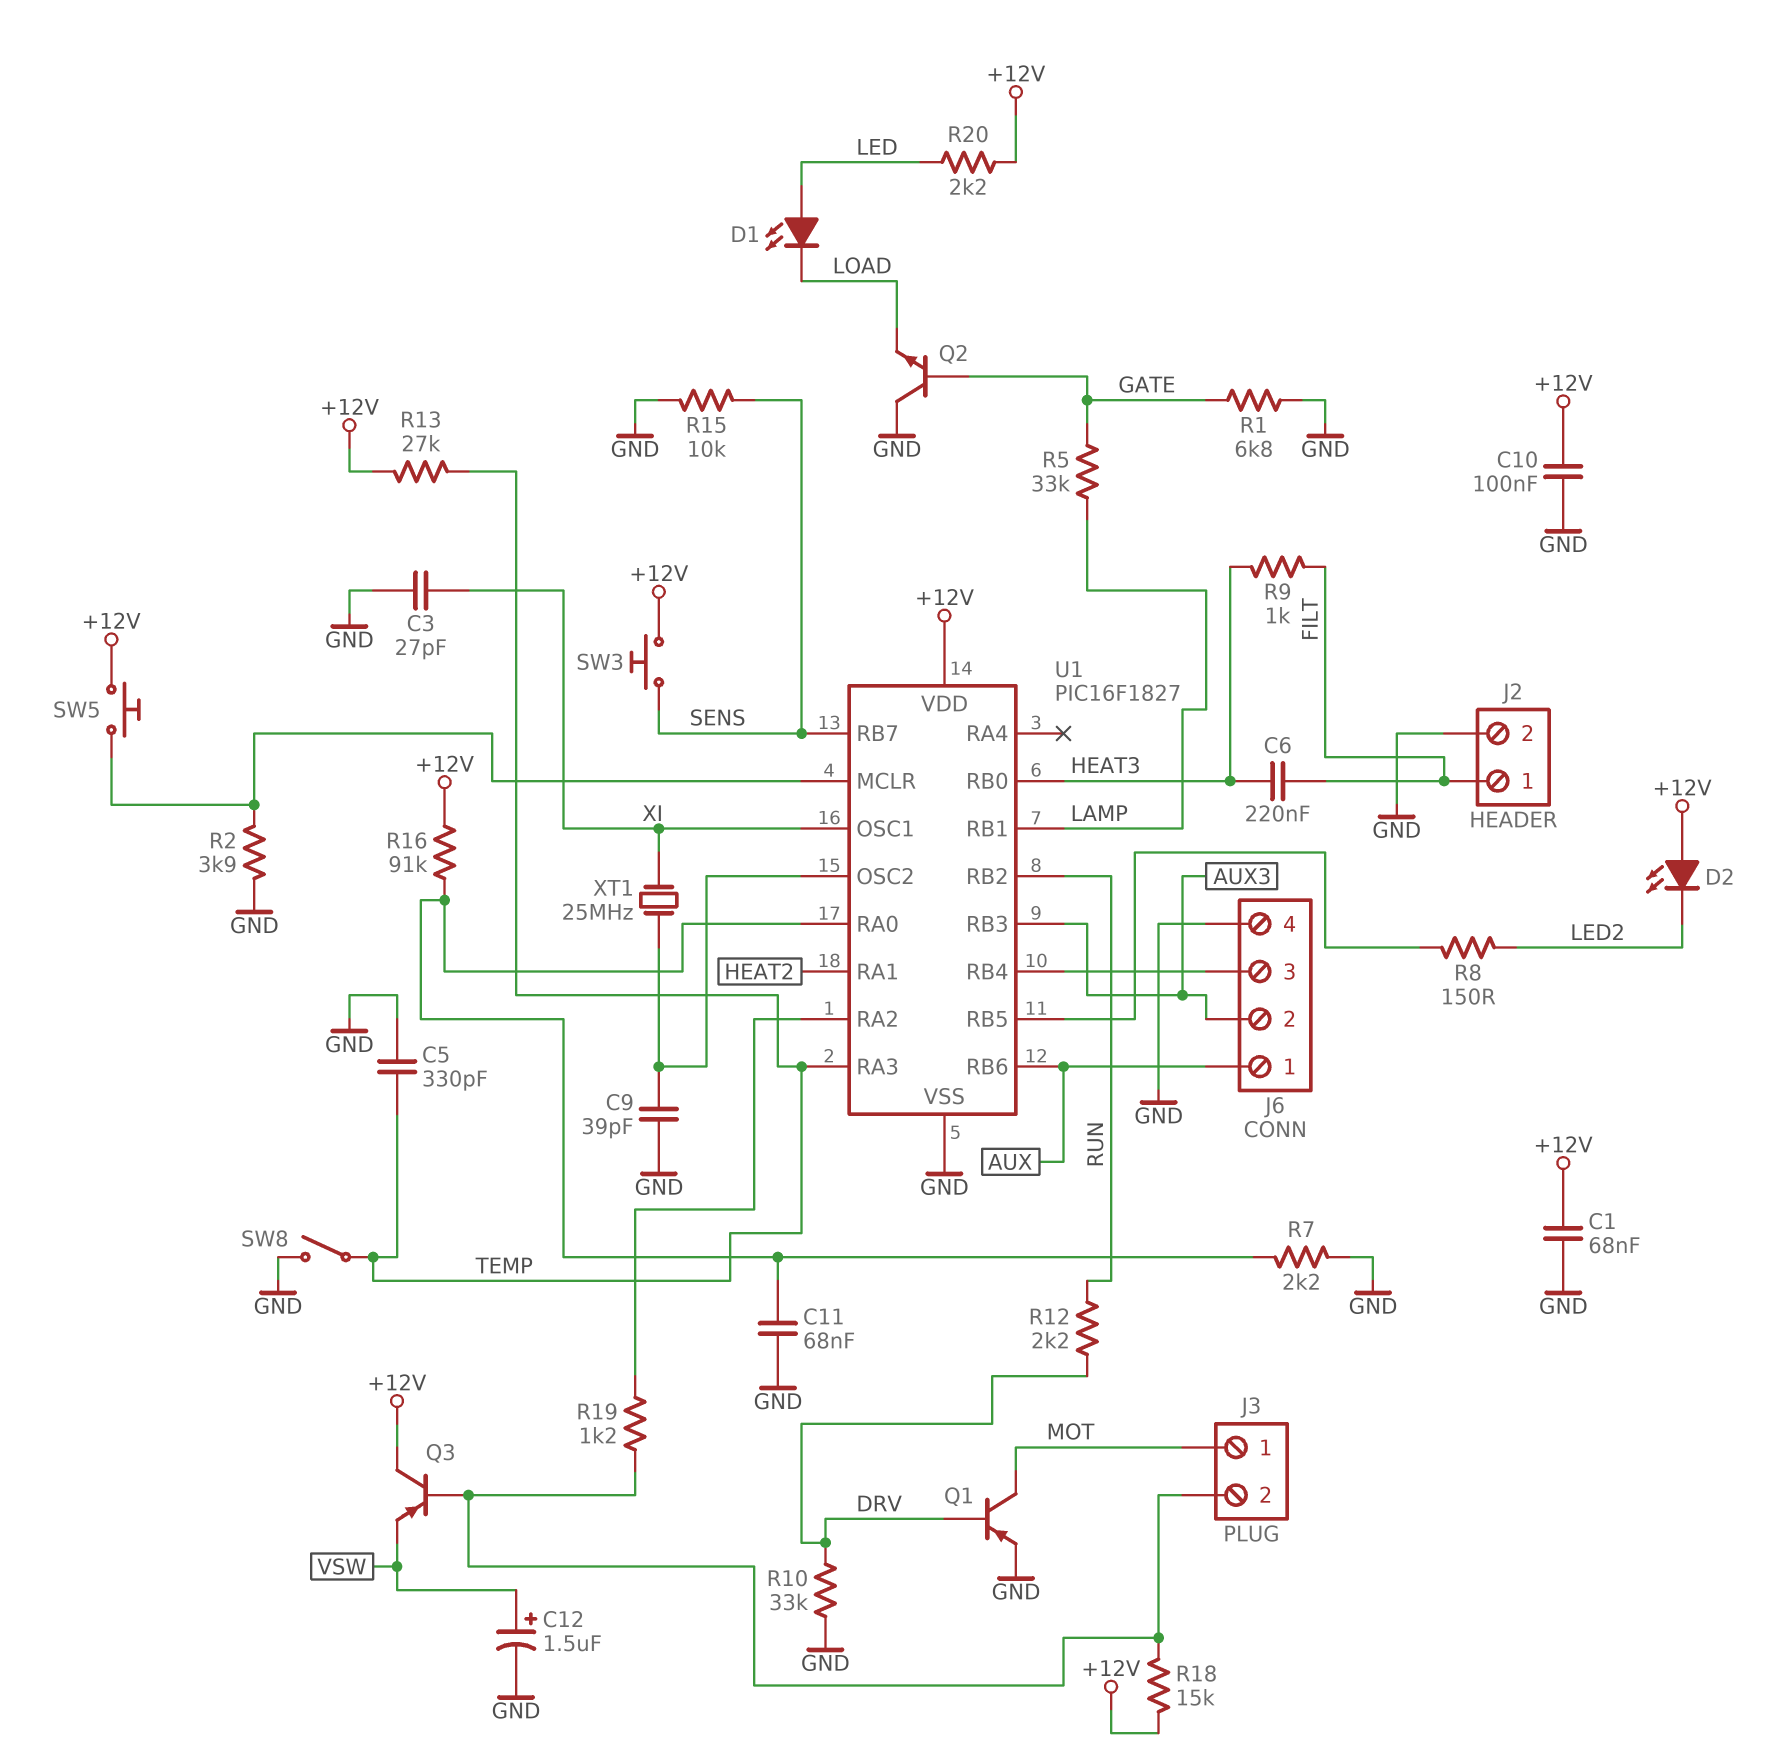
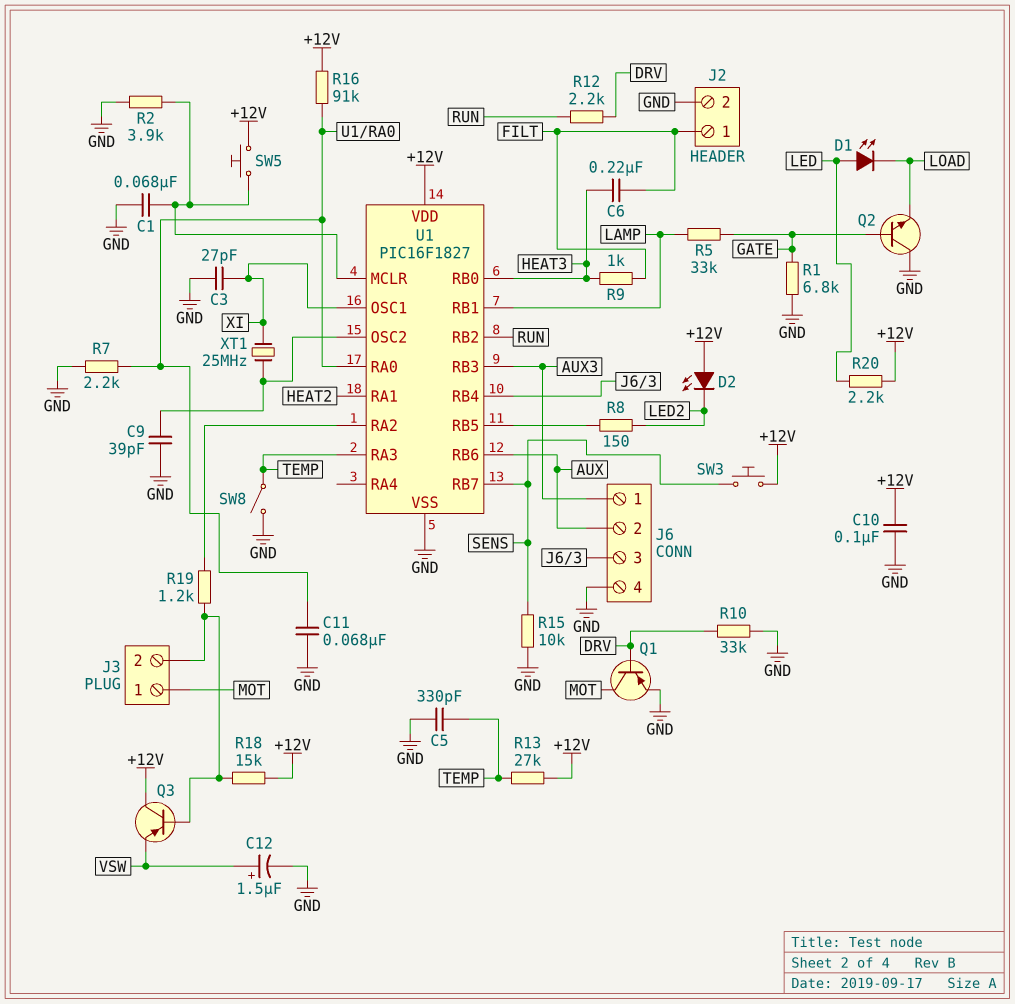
C1: 68nF (+12V, GND) -> 68nF (GND, U1/MCLR)
J6 pin 1: AUX -> AUX3
J6 pin 2: AUX3 -> AUX

